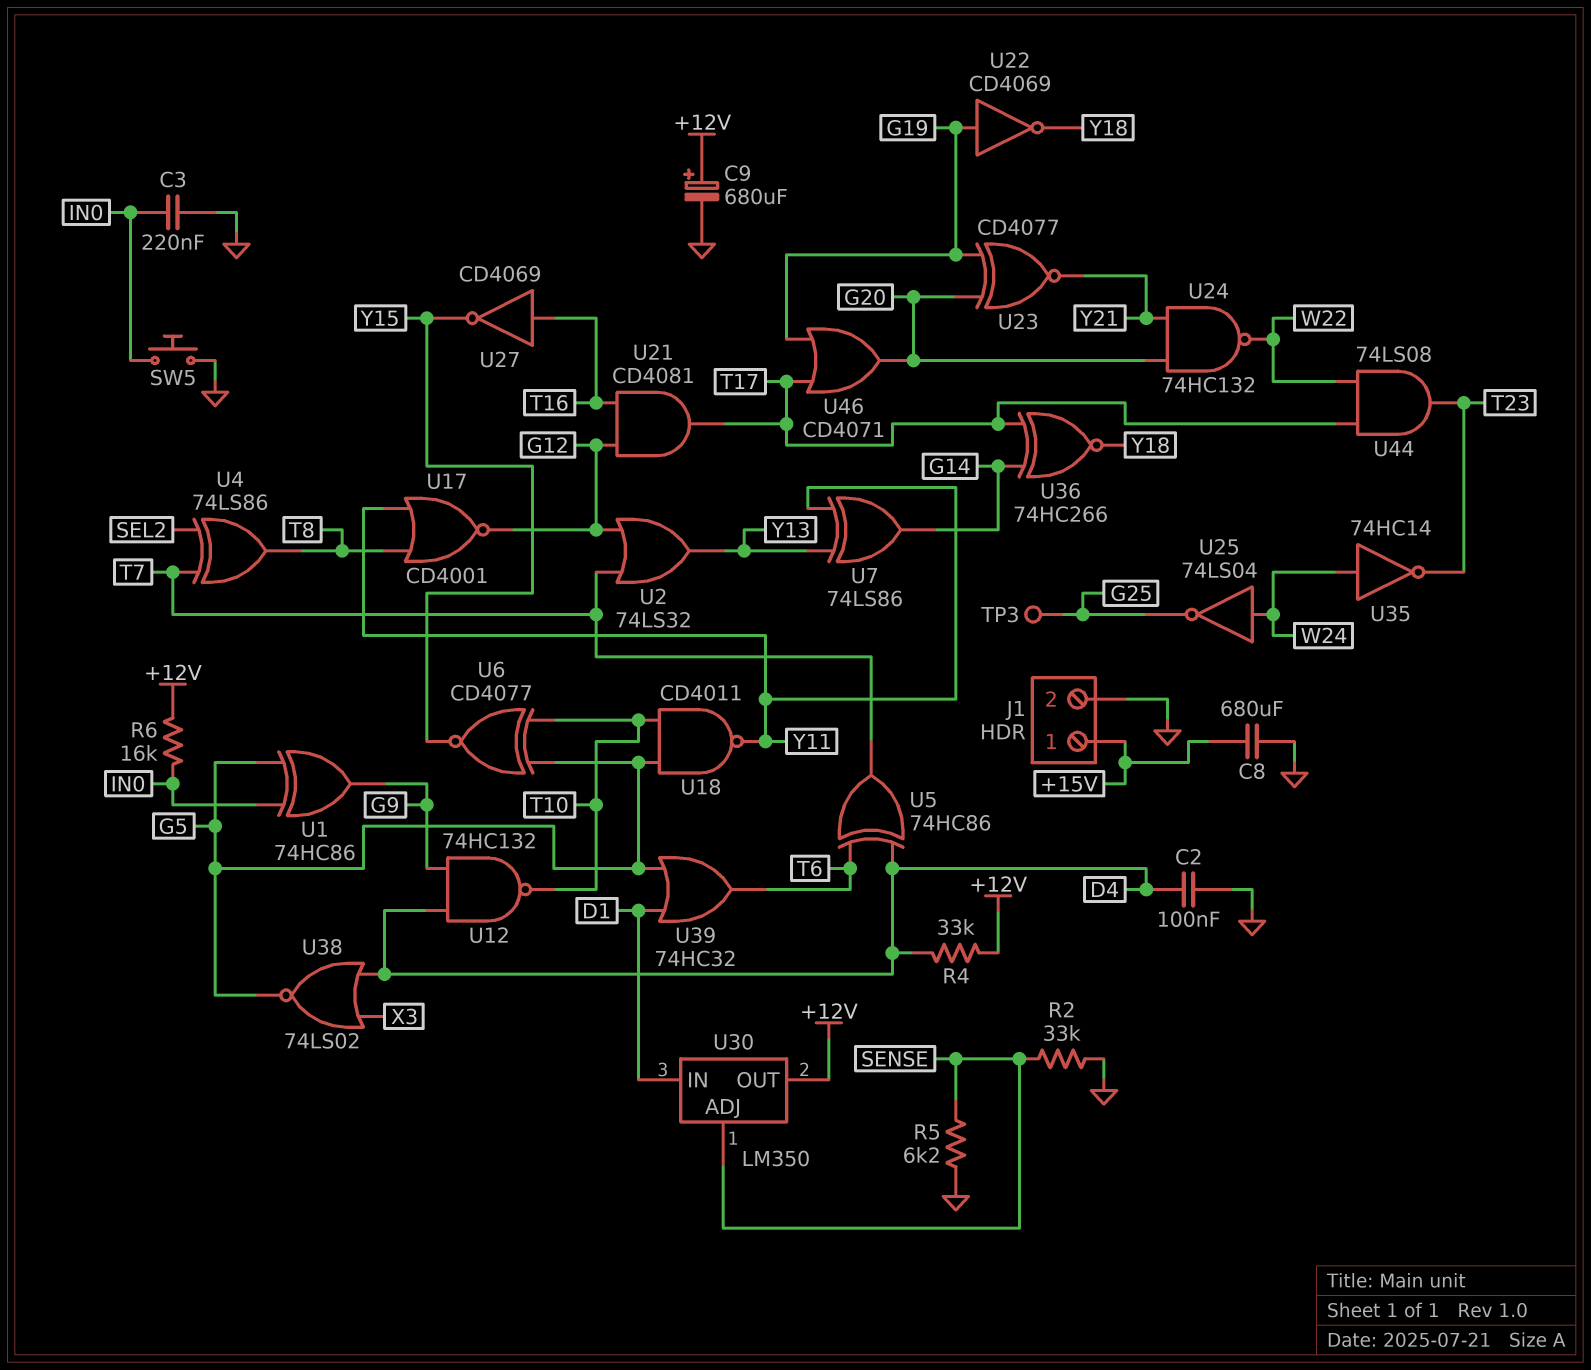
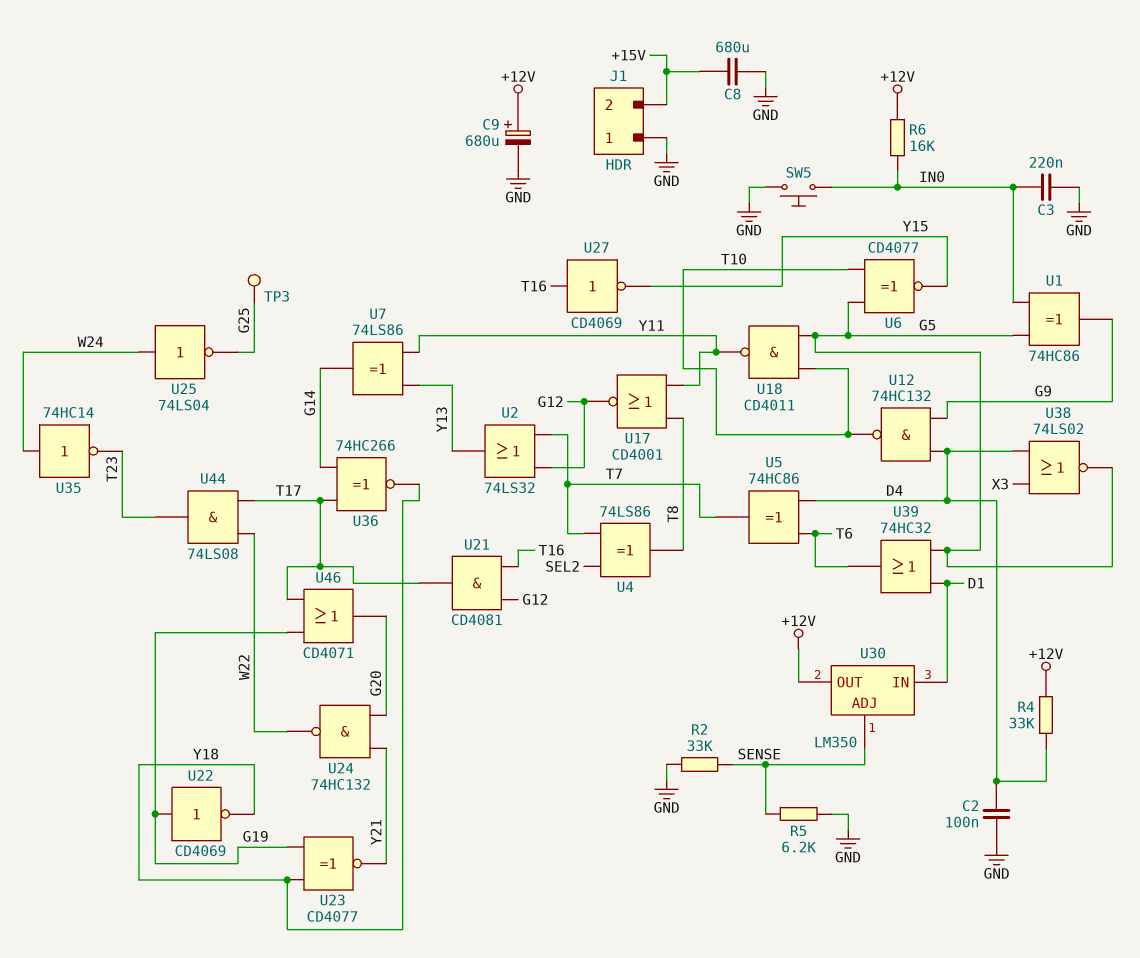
J1 pin 1: +15V -> GND
J1 pin 2: GND -> +15V
U23: XNOR CD4077 (in G19, in G20, out Y21) -> XNOR CD4077 (in G19, in Y18, out Y21)

